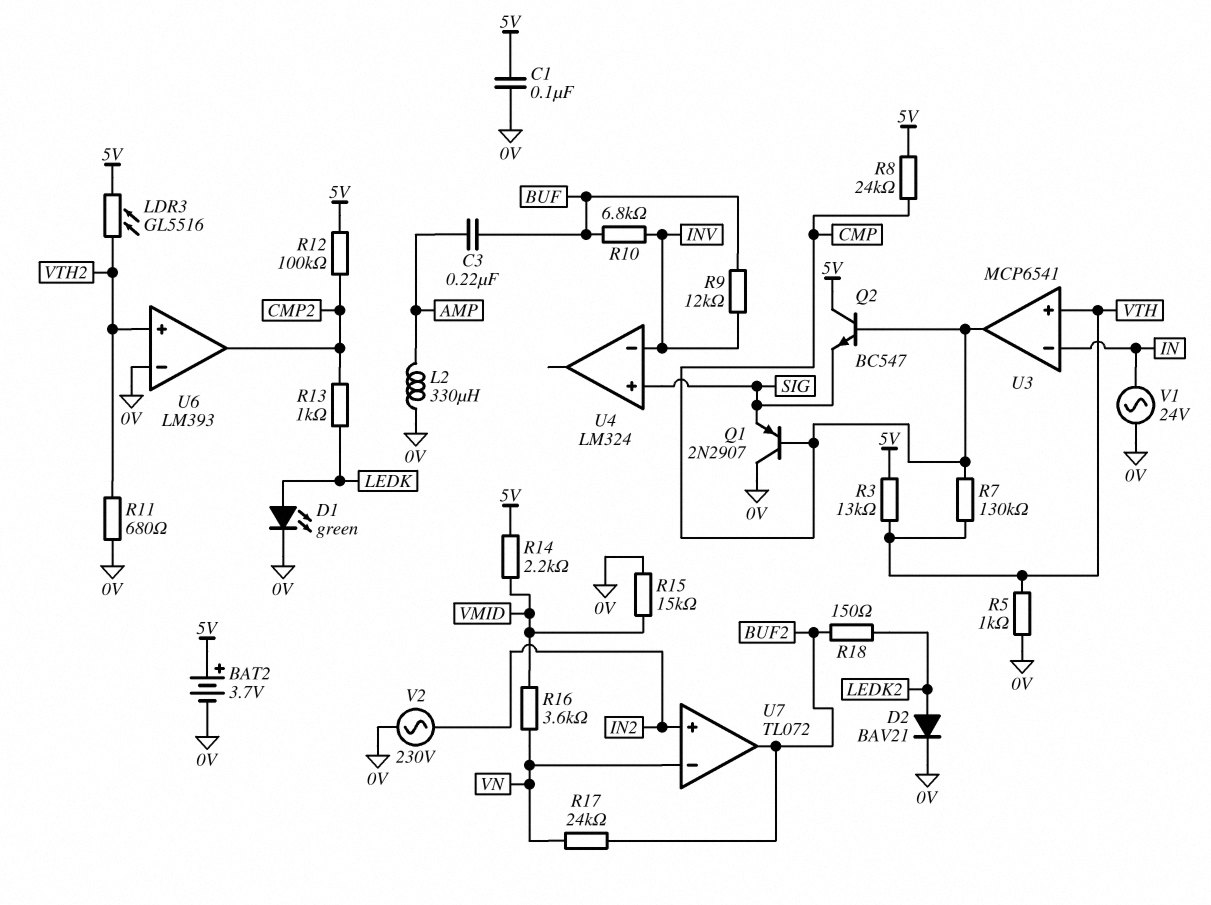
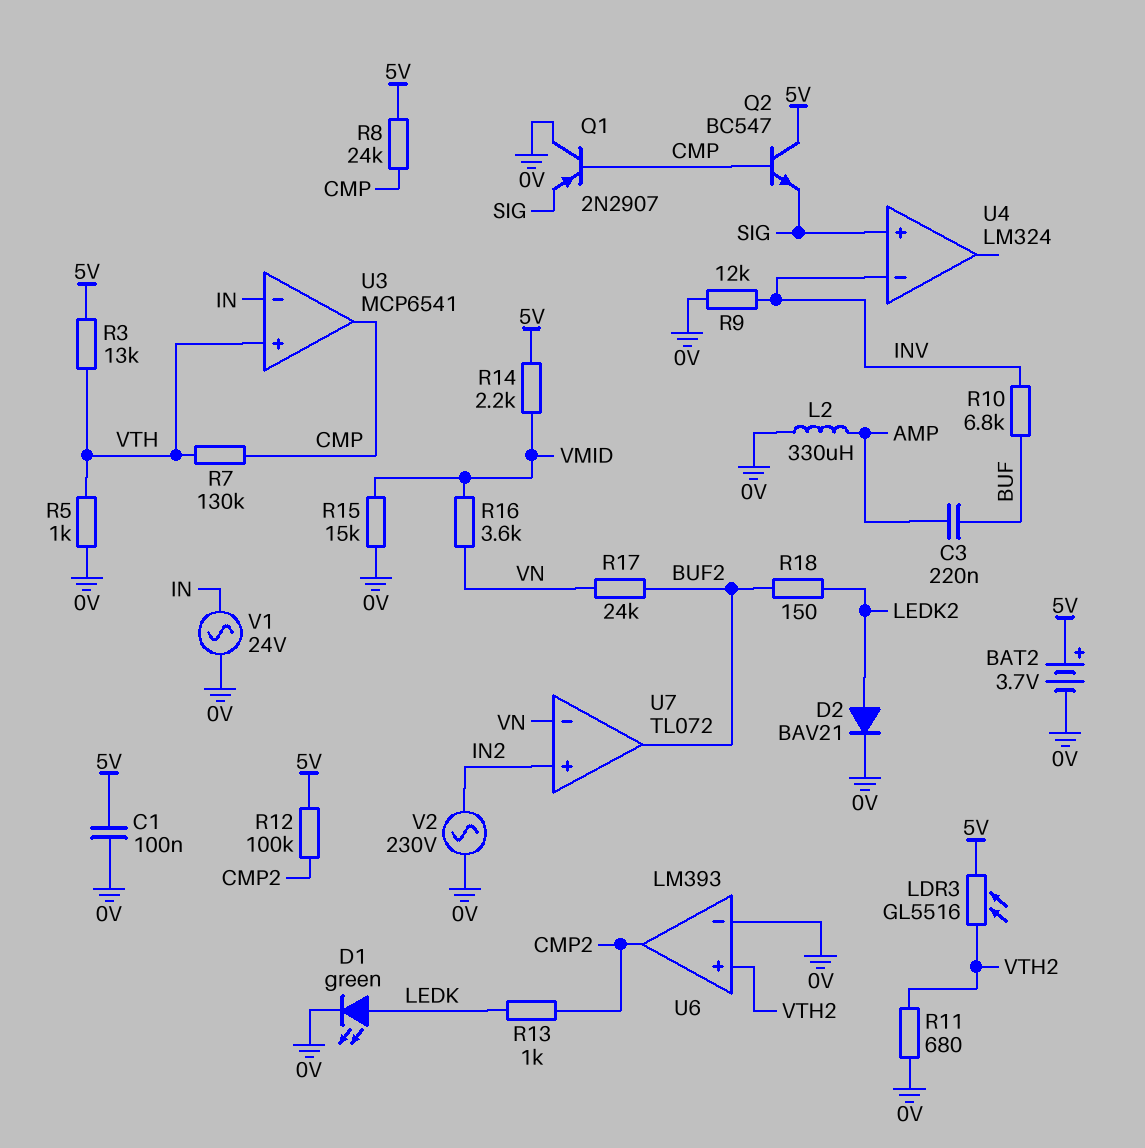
R9: 12k (BUF, INV) -> 12k (0V, INV)

